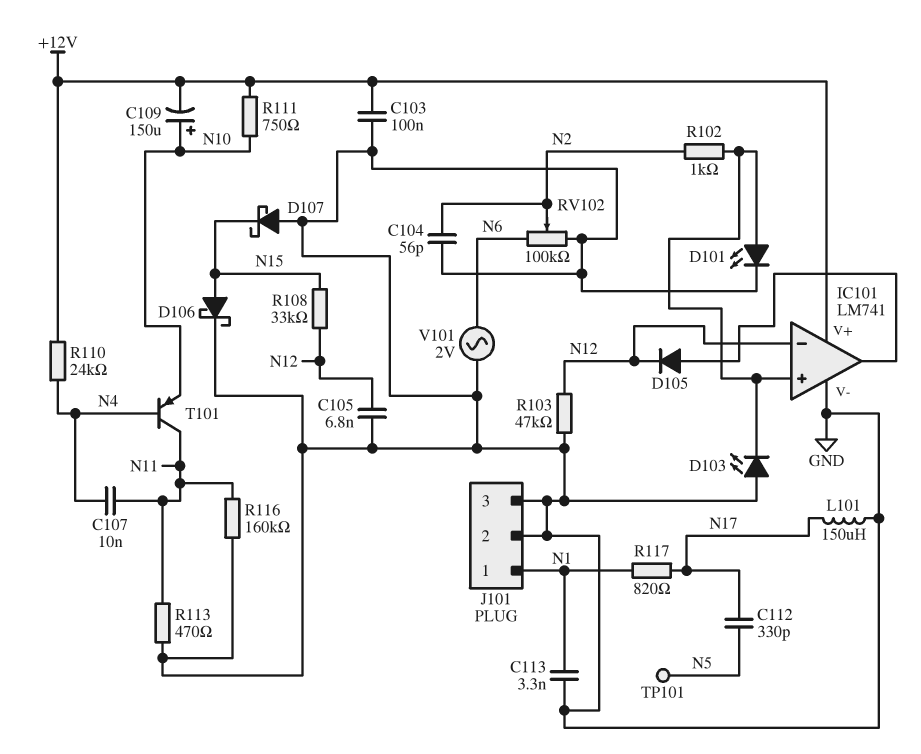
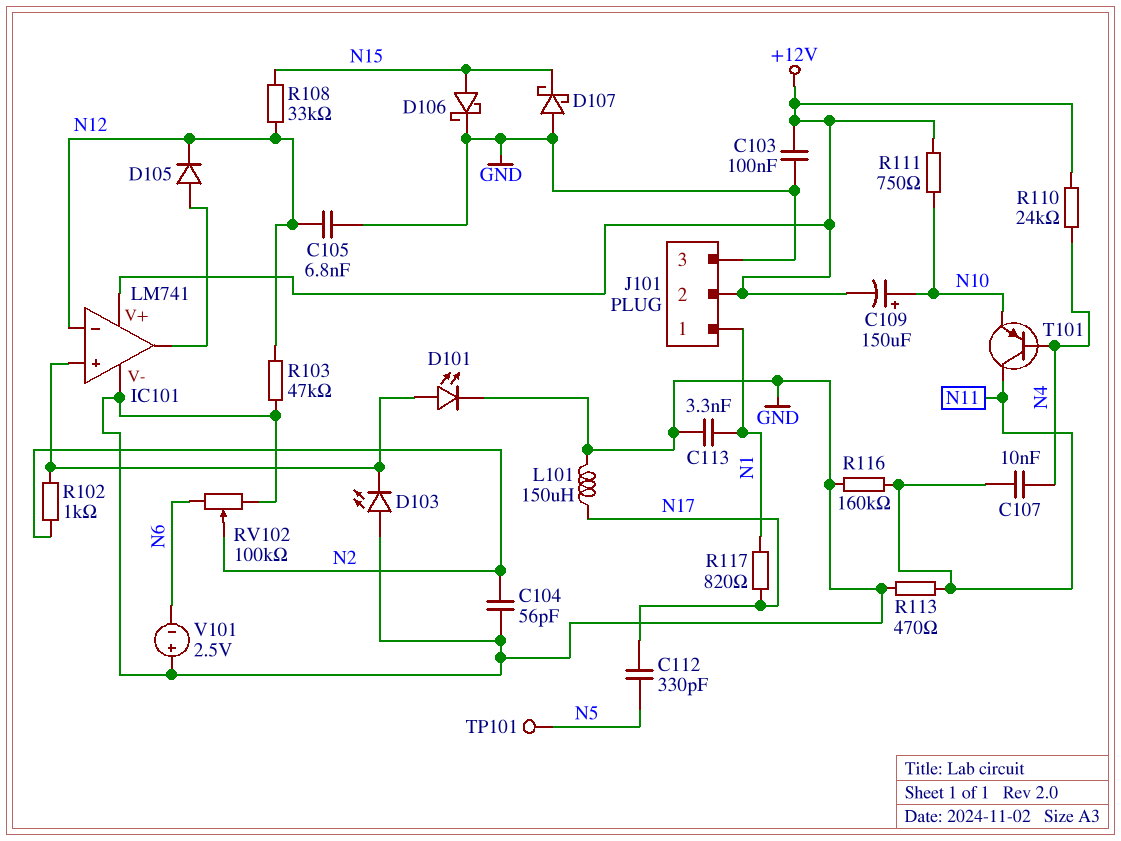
J101 pin 2: GND -> +12V
V101: AC 2V (GND, N6) -> 2.5V (plus GND, minus N6)

